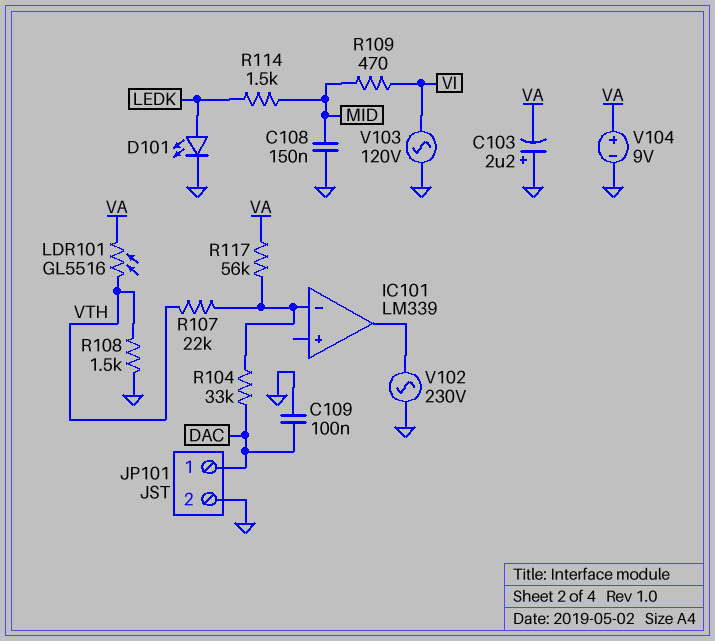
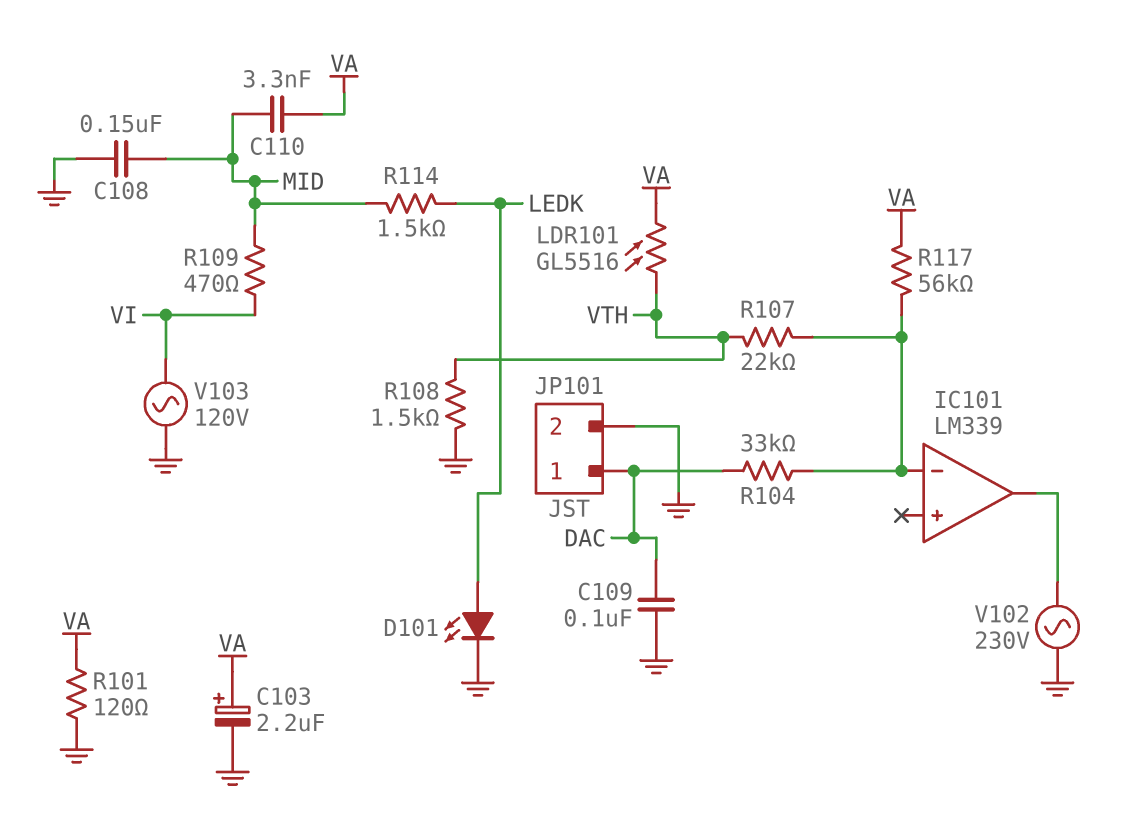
C103: 2.2uF (plus GND, minus VA) -> 2.2uF (plus VA, minus GND)
C110: none -> 3.3nF (MID, VA)
R101: none -> 120 (GND, VA)
V104: 9V (plus VA, minus GND) -> none

